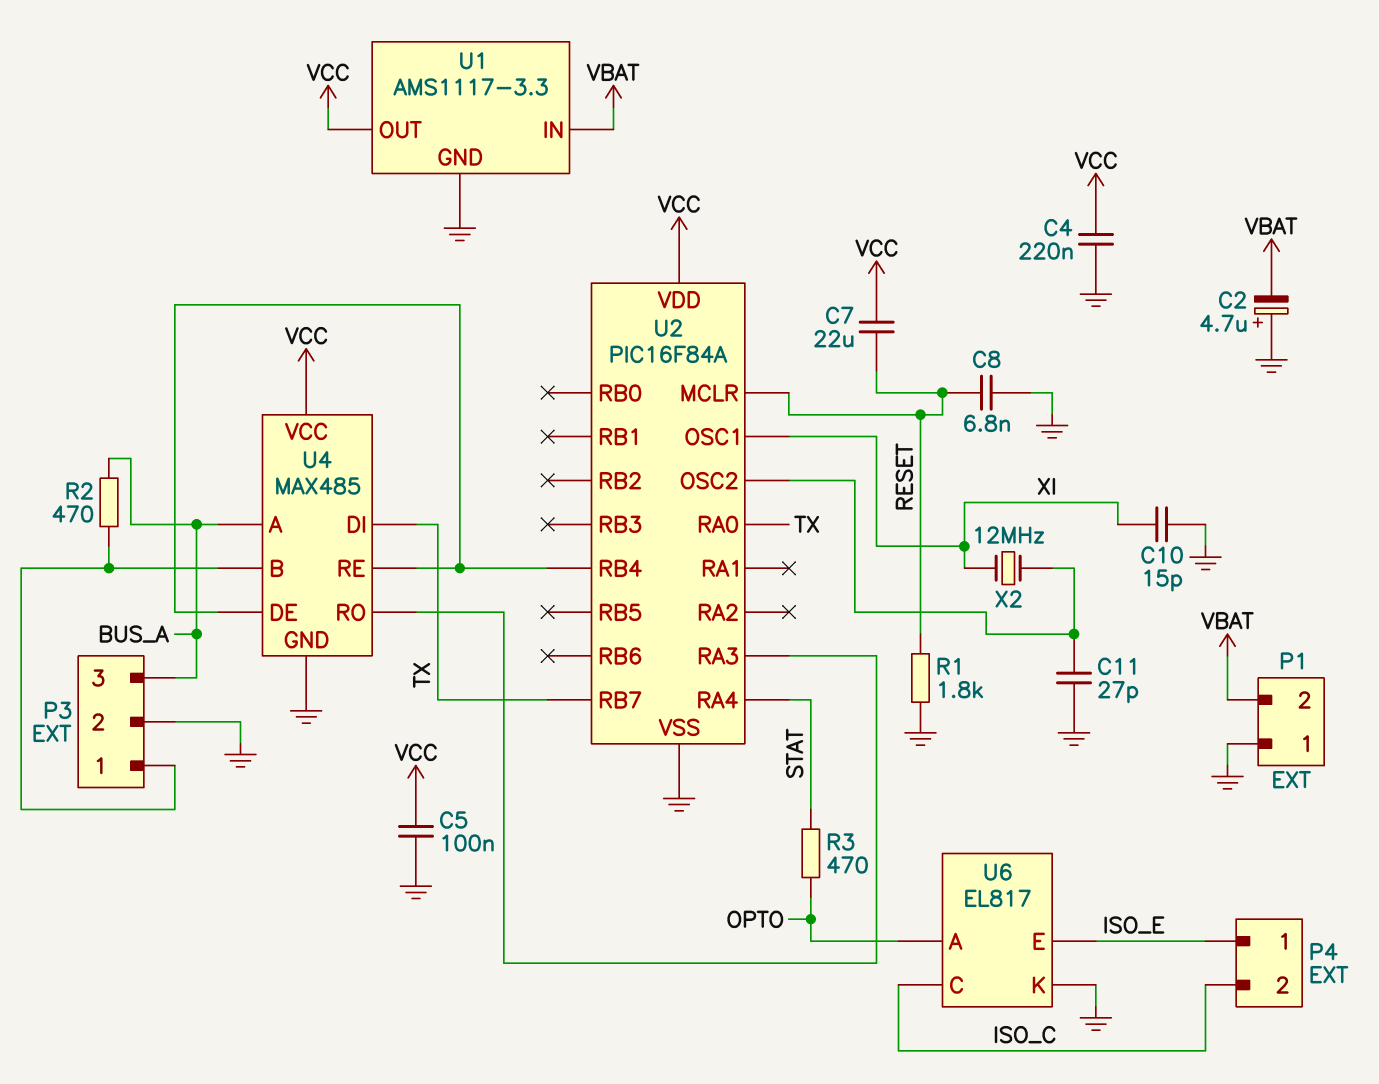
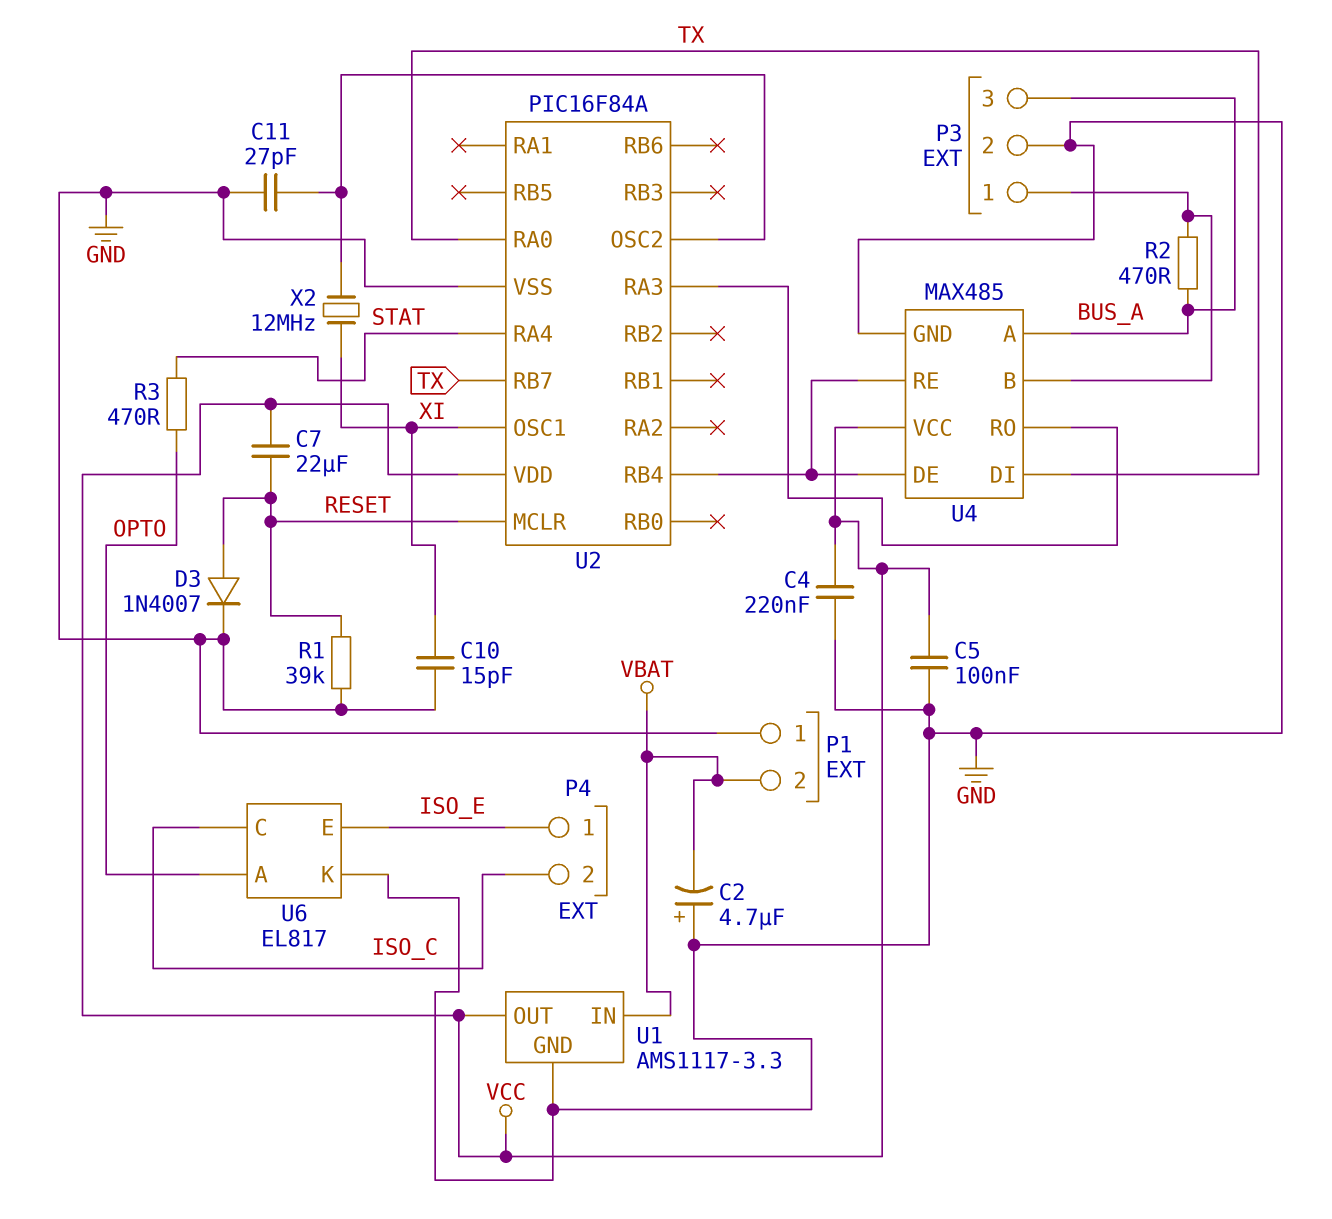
C8: 6.8nF (GND, RESET) -> none
D3: none -> diode 1N4007 (A RESET, K GND)
R1: 1.8k (GND, RESET) -> 39k (GND, RESET)

